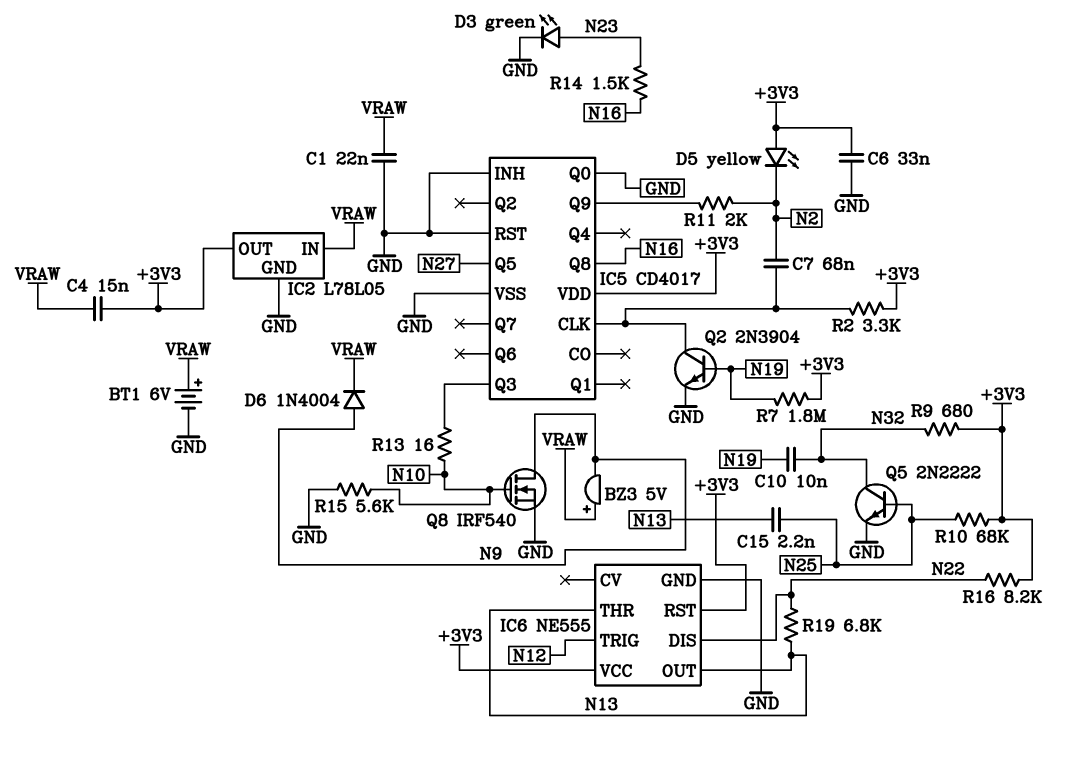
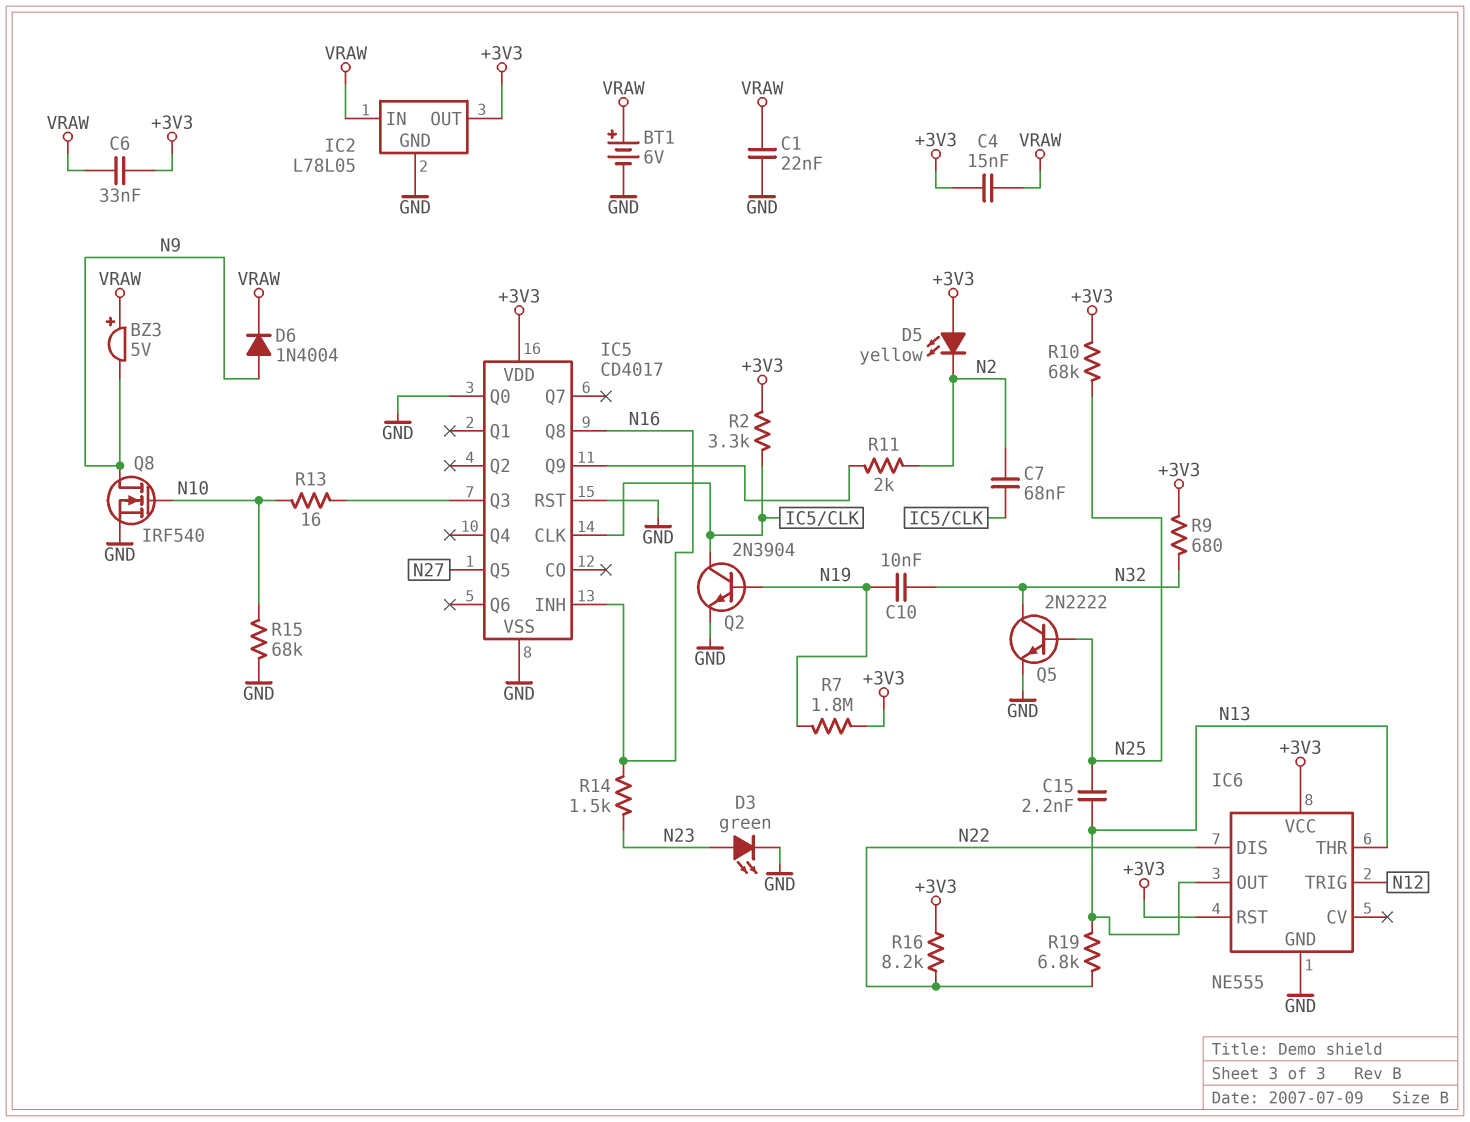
C6: 33nF (+3V3, GND) -> 33nF (+3V3, VRAW)
IC5 pin INH: GND -> N16
R15: 5.6k (GND, N10) -> 68k (GND, N10)

